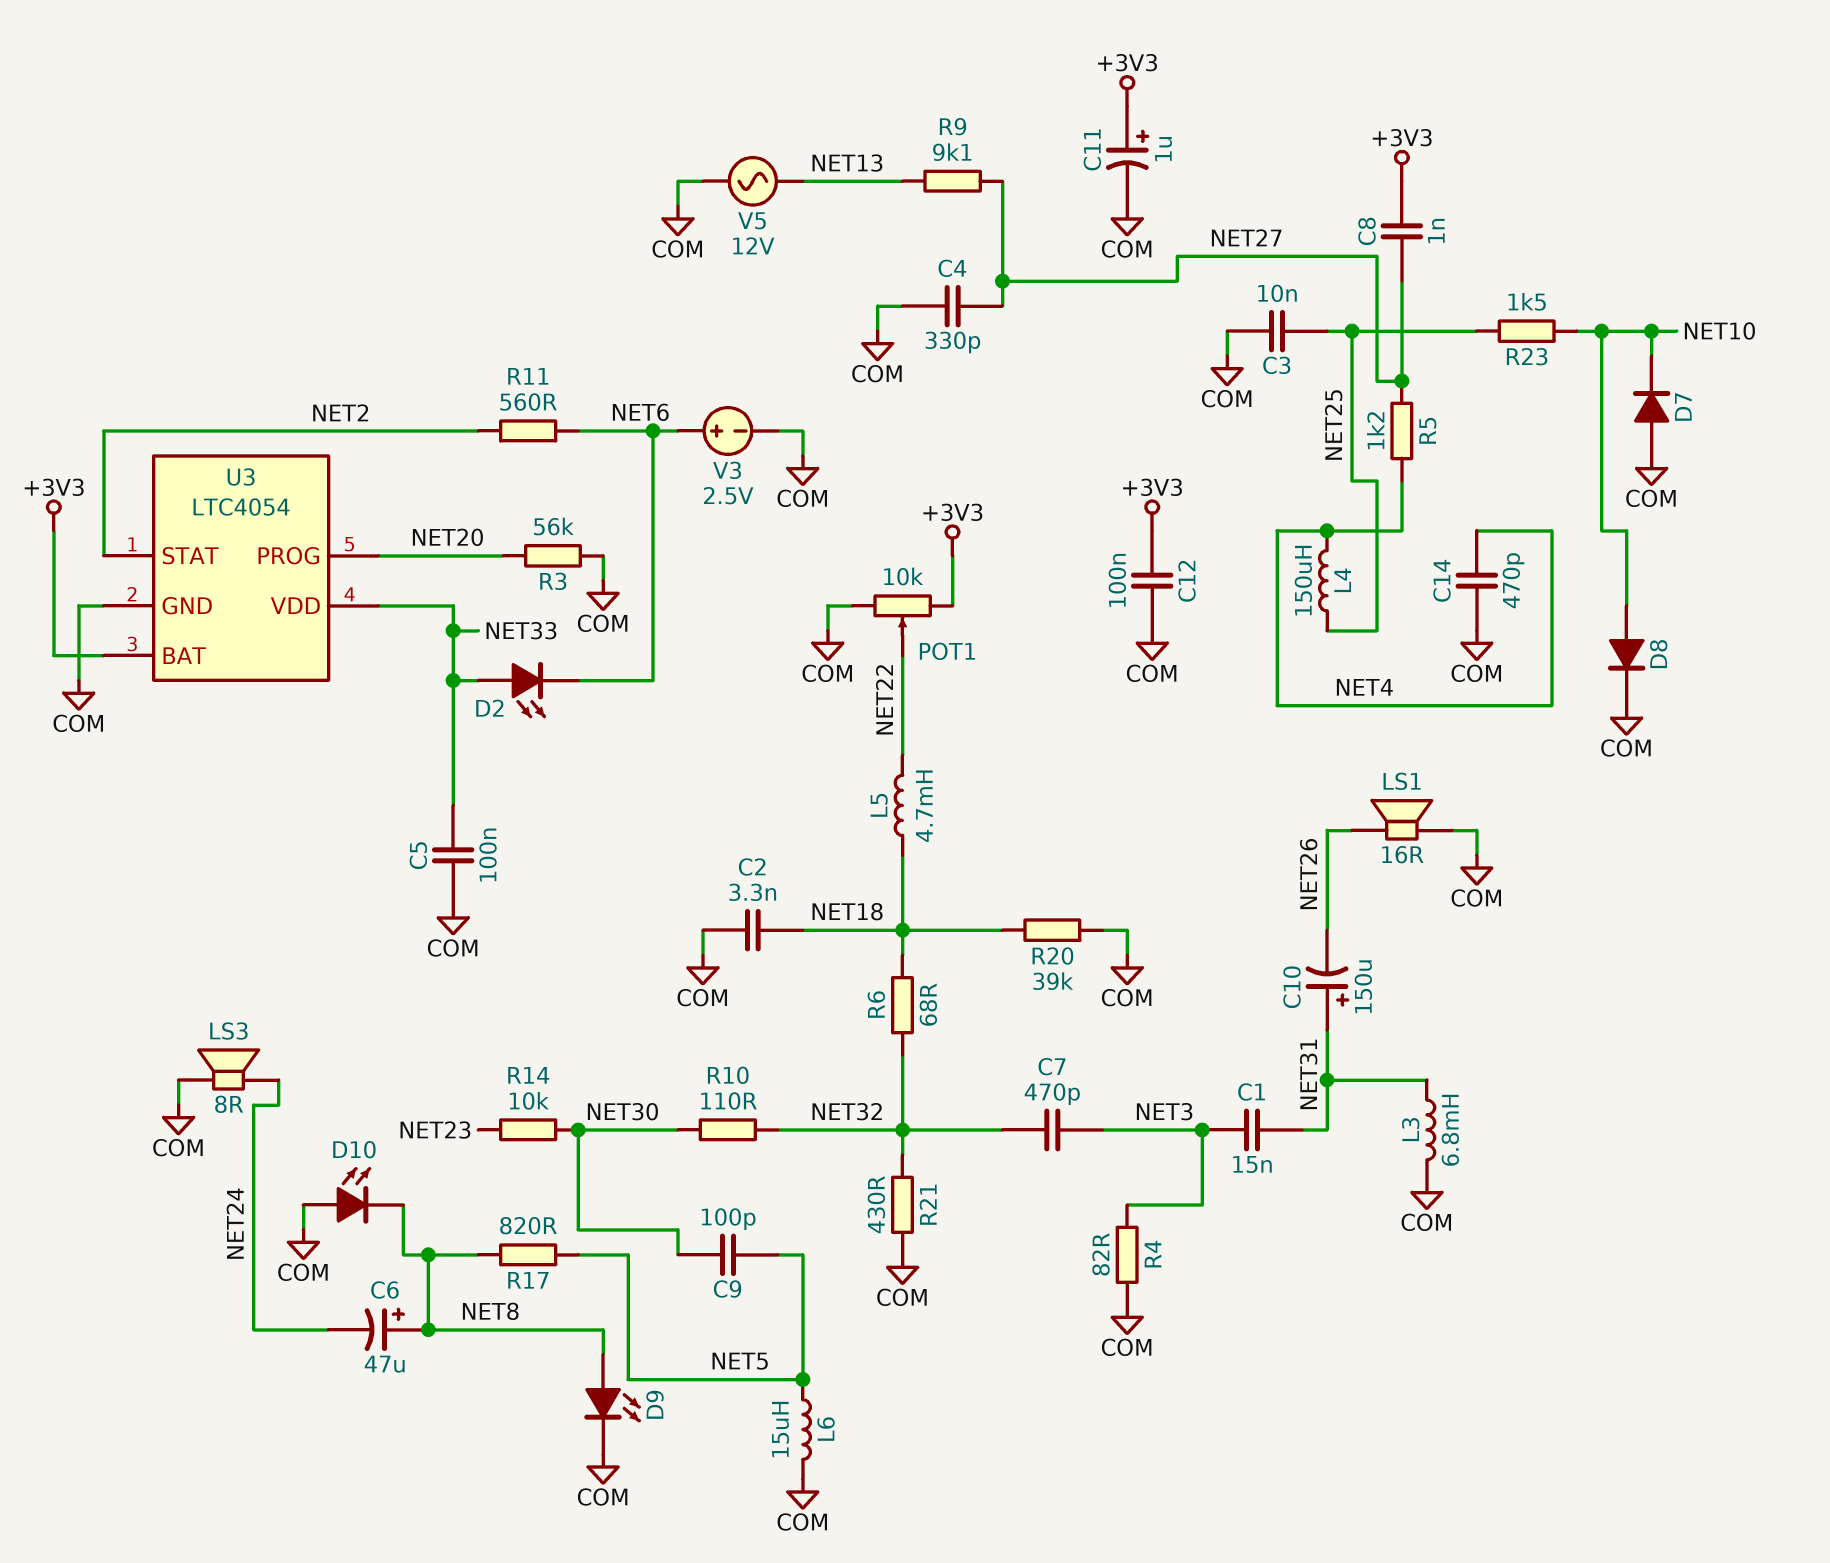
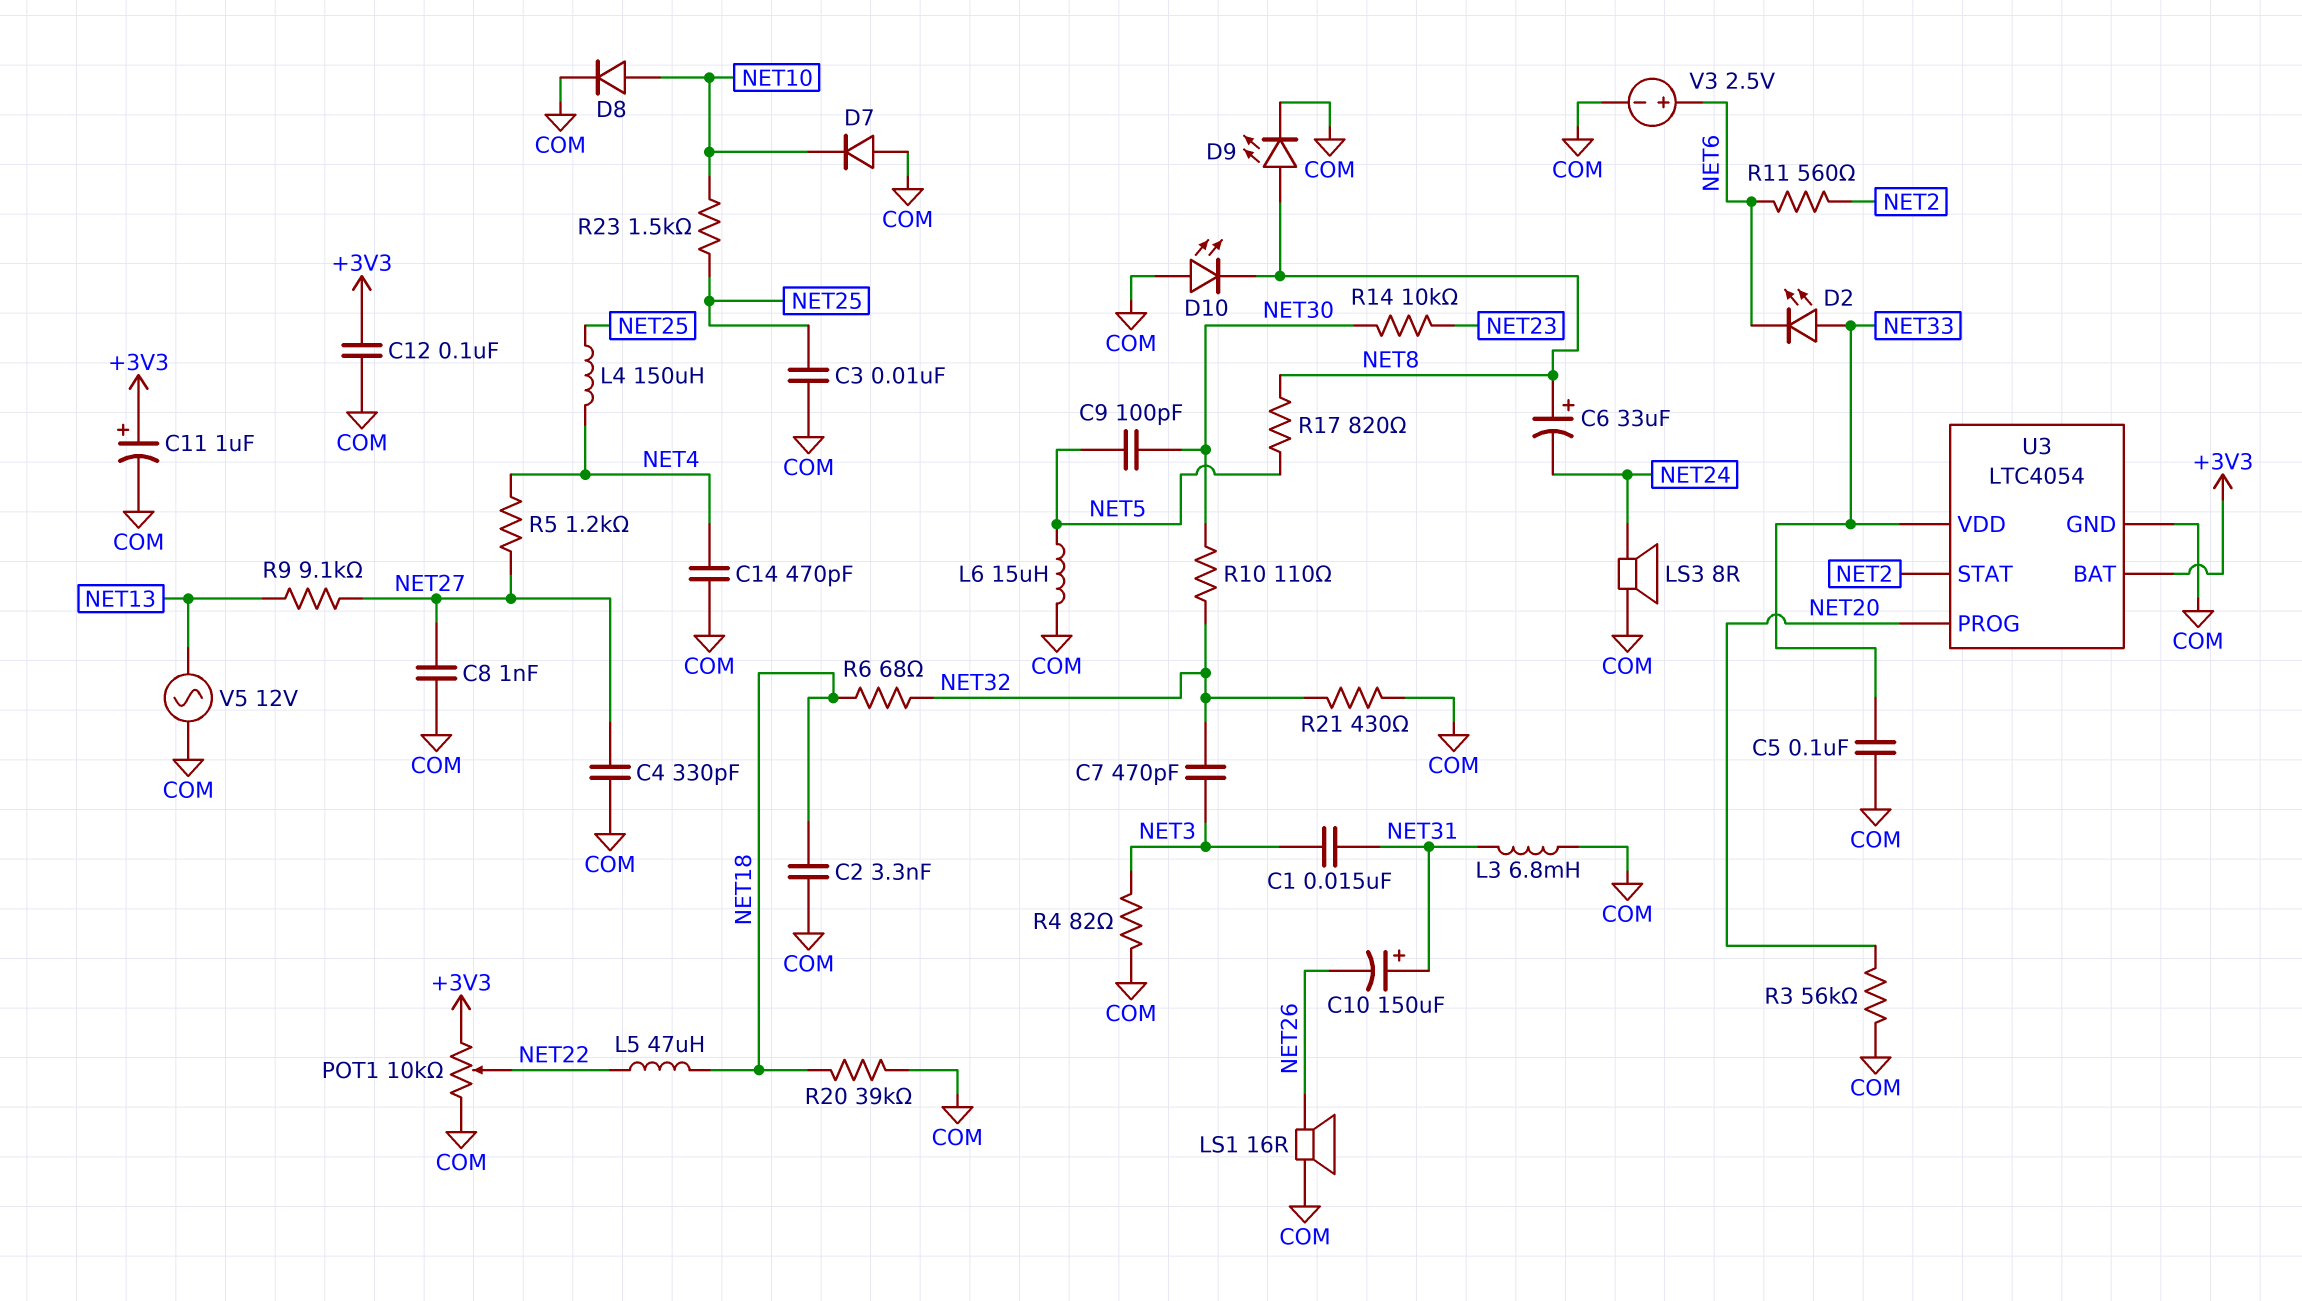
C6: 47uF (plus NET8, minus NET24) -> 33uF (plus NET8, minus NET24)
C8: 1nF (+3V3, NET27) -> 1nF (COM, NET27)
L5: 4.7mH (NET18, NET22) -> 47uH (NET18, NET22)

